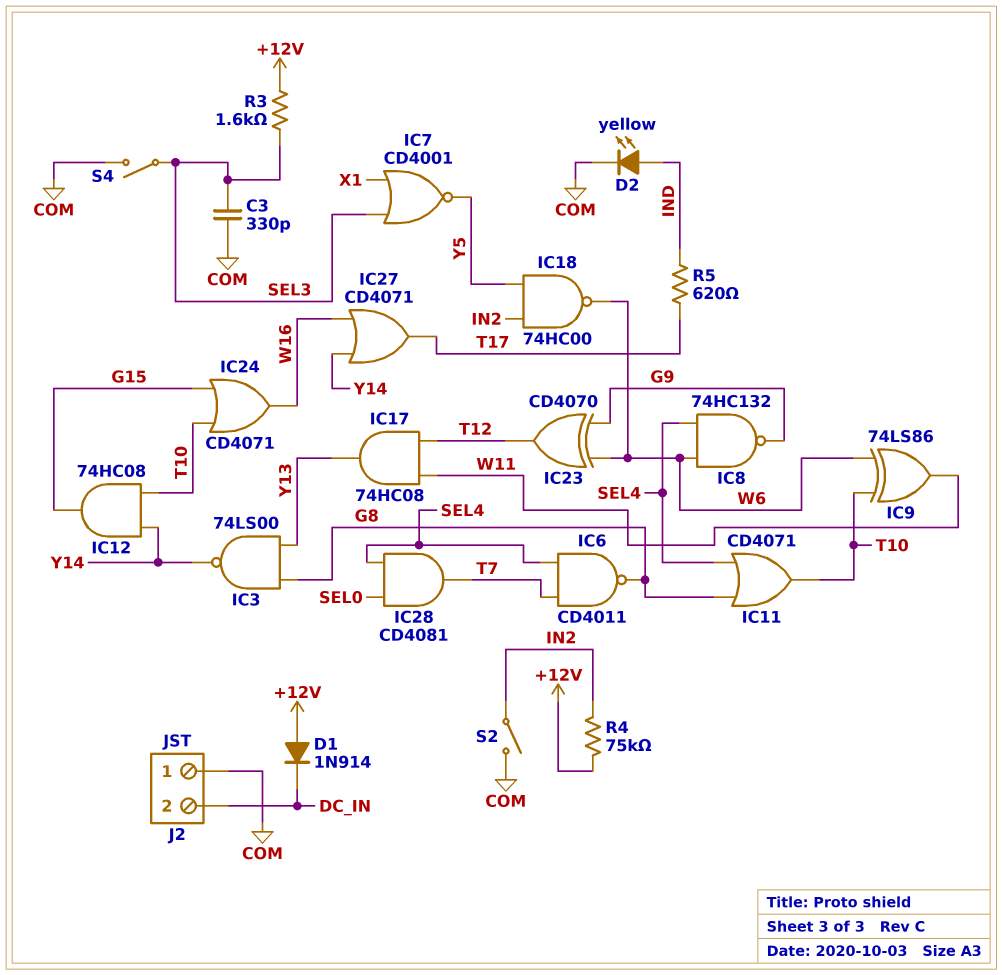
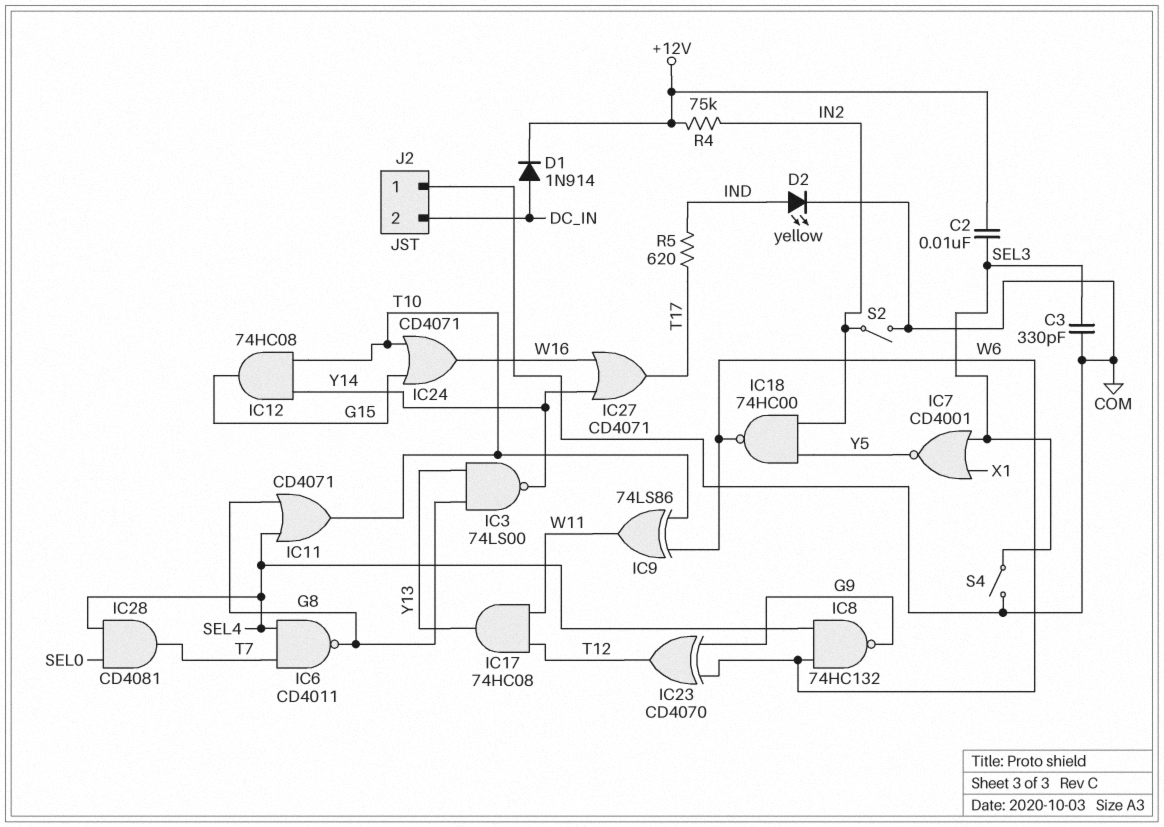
C2: none -> 10nF (+12V, SEL3)
D1: diode 1N914 (A +12V, K DC_IN) -> diode 1N914 (A DC_IN, K +12V)
R3: 1.6k (+12V, SEL3) -> none

